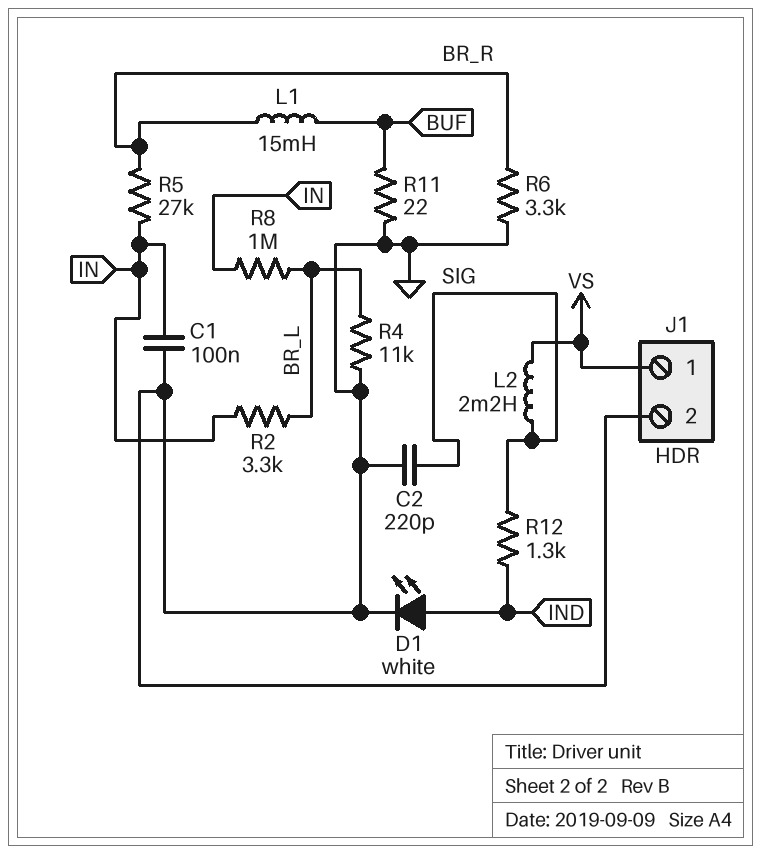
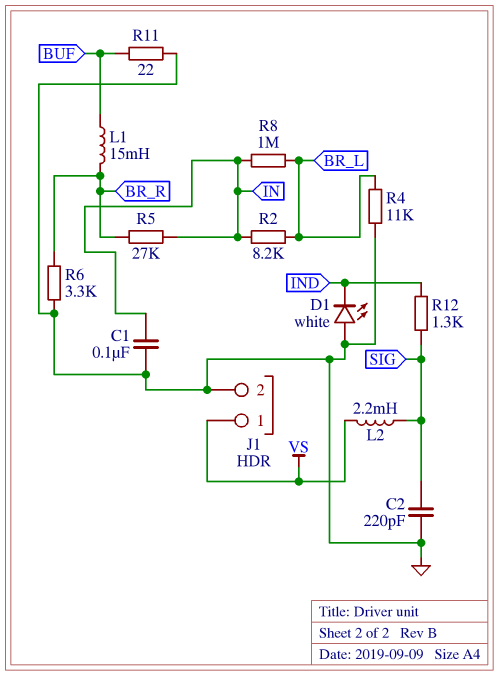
D1: LED white (A IND, K GND) -> LED white (A GND, K IND)
R2: 3.3k (BR_L, IN) -> 8.2k (BR_L, IN)

